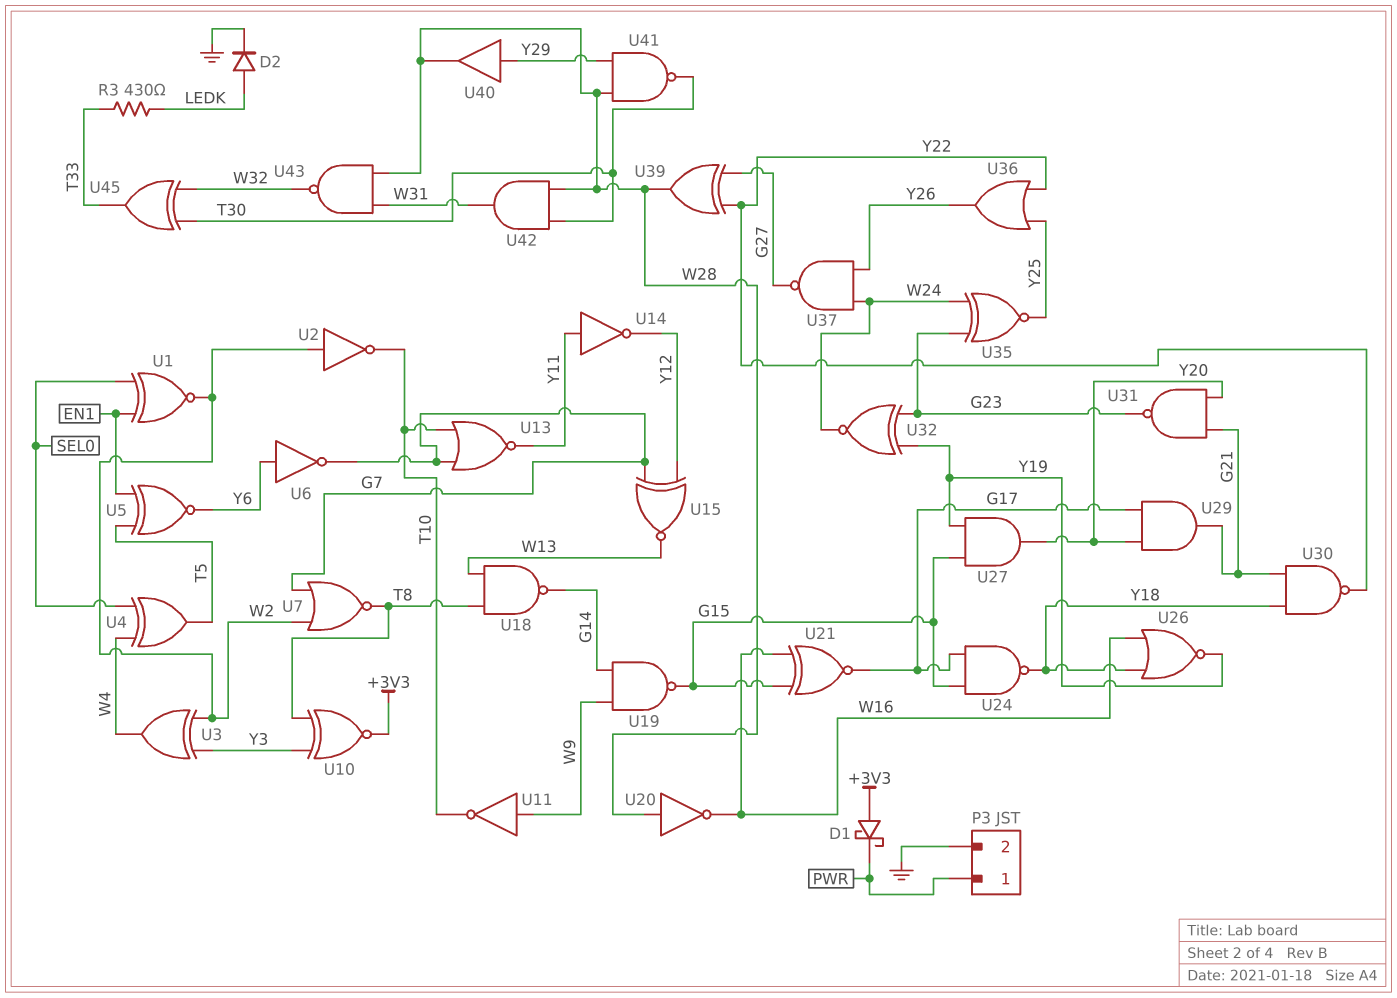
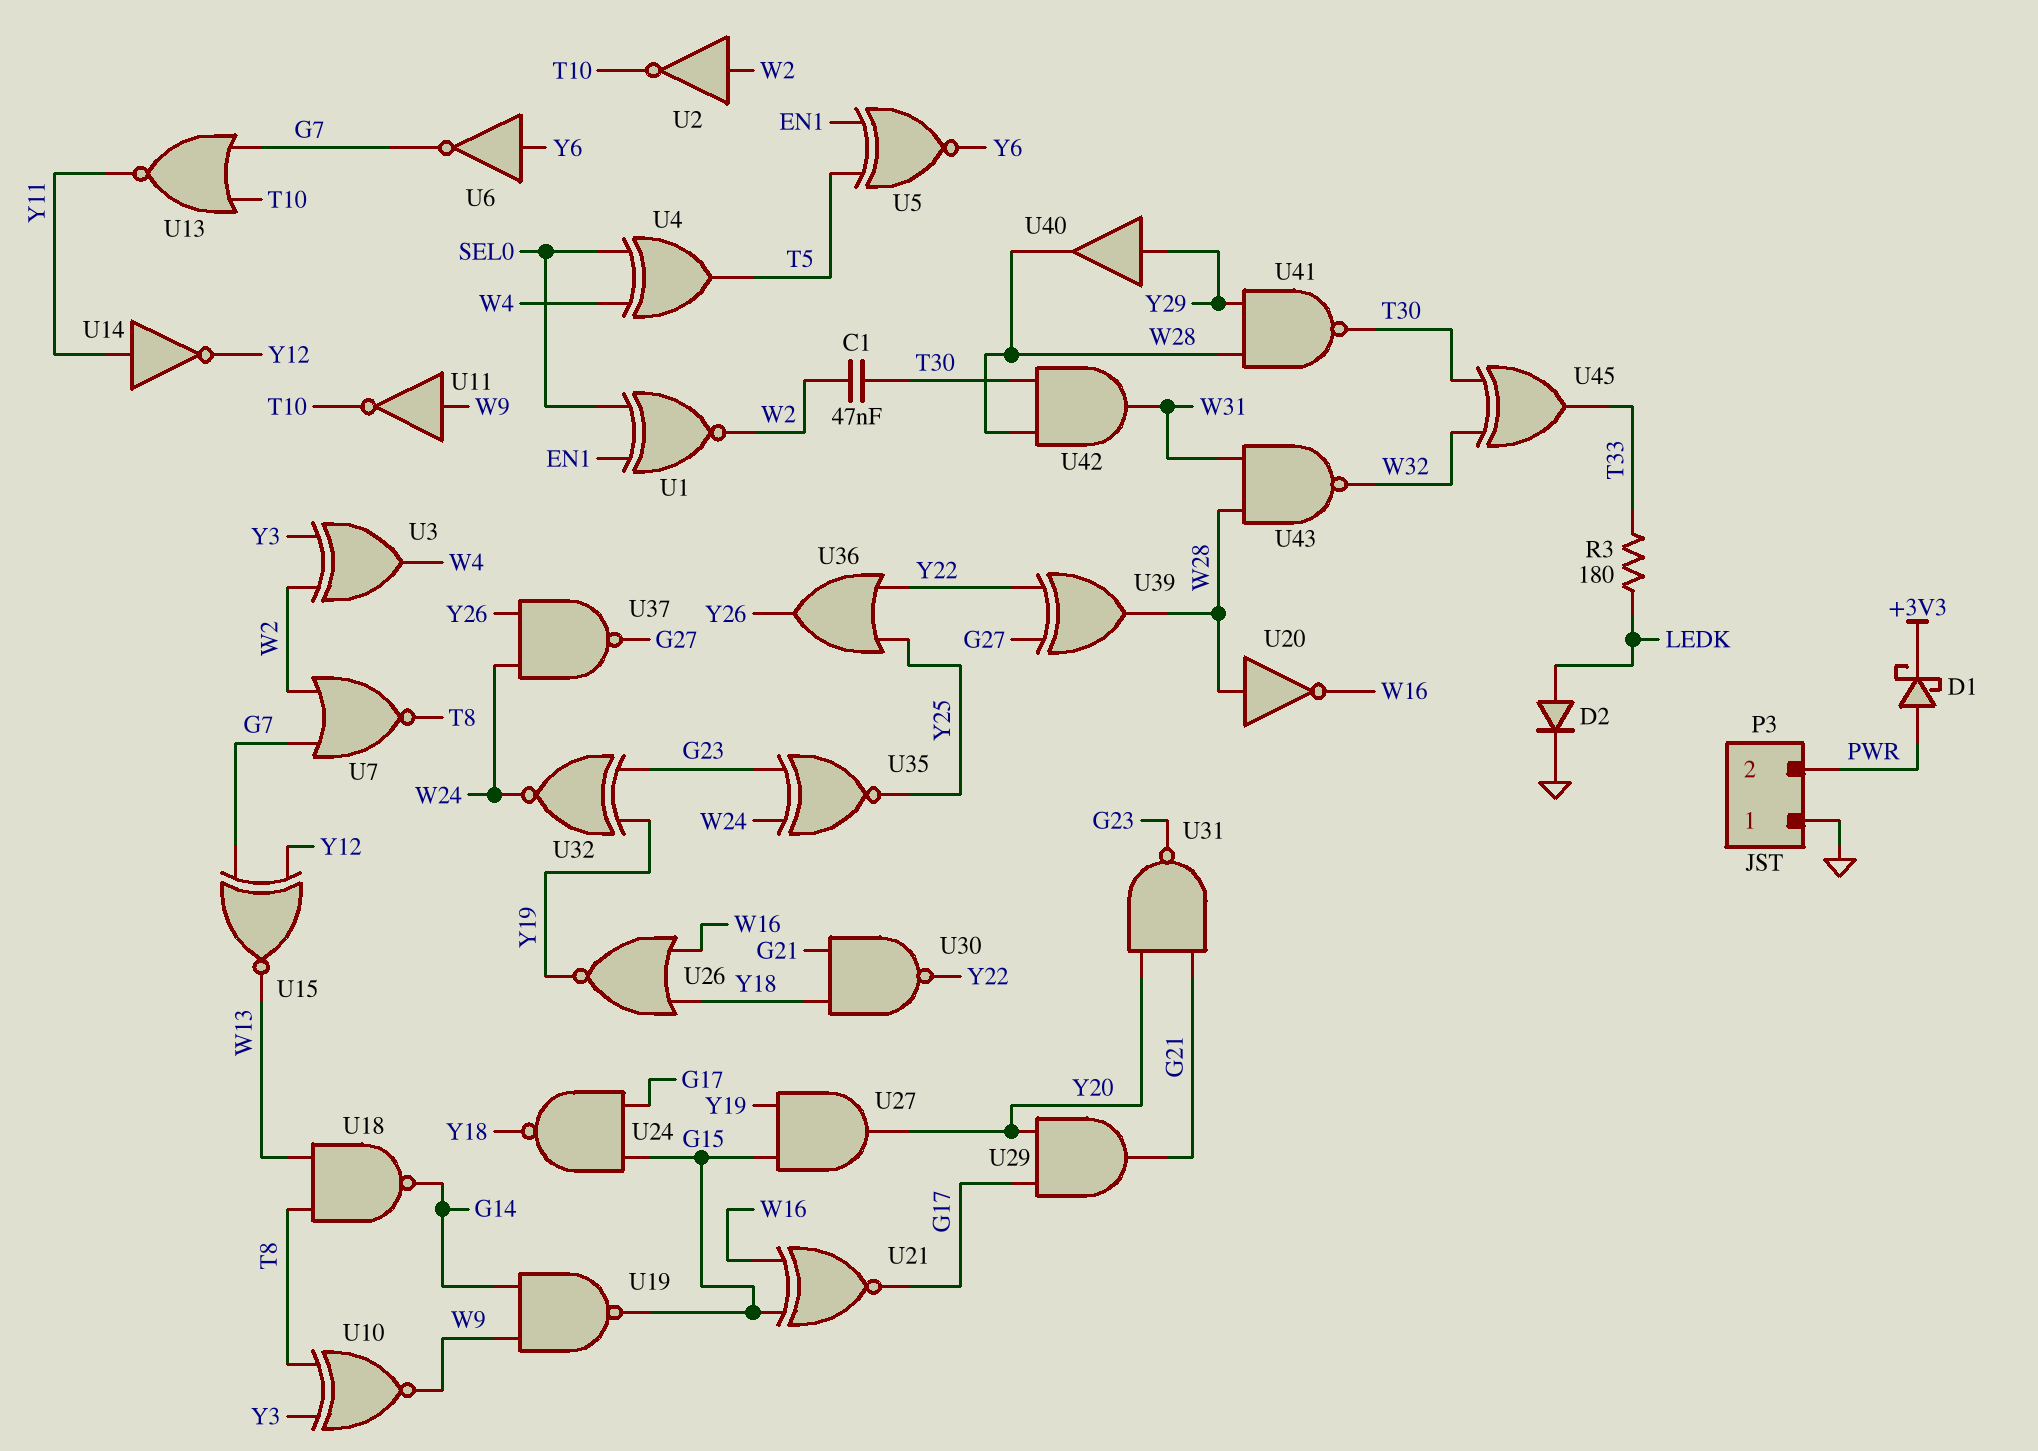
C1: none -> 47nF (T30, W2)
D1: schottky (A +3V3, K PWR) -> schottky (A PWR, K +3V3)
P3 pin 1: PWR -> GND
P3 pin 2: GND -> PWR
R3: 430 (LEDK, T33) -> 180 (LEDK, T33)
U10: XNOR (in T8, in Y3, out +3V3) -> XNOR (in T8, in Y3, out W9)

